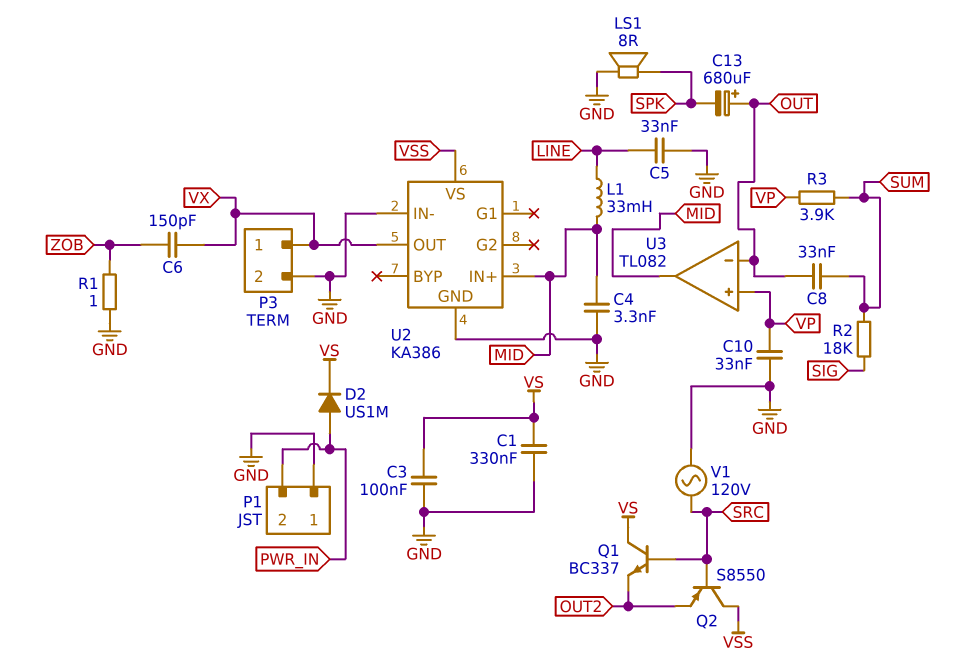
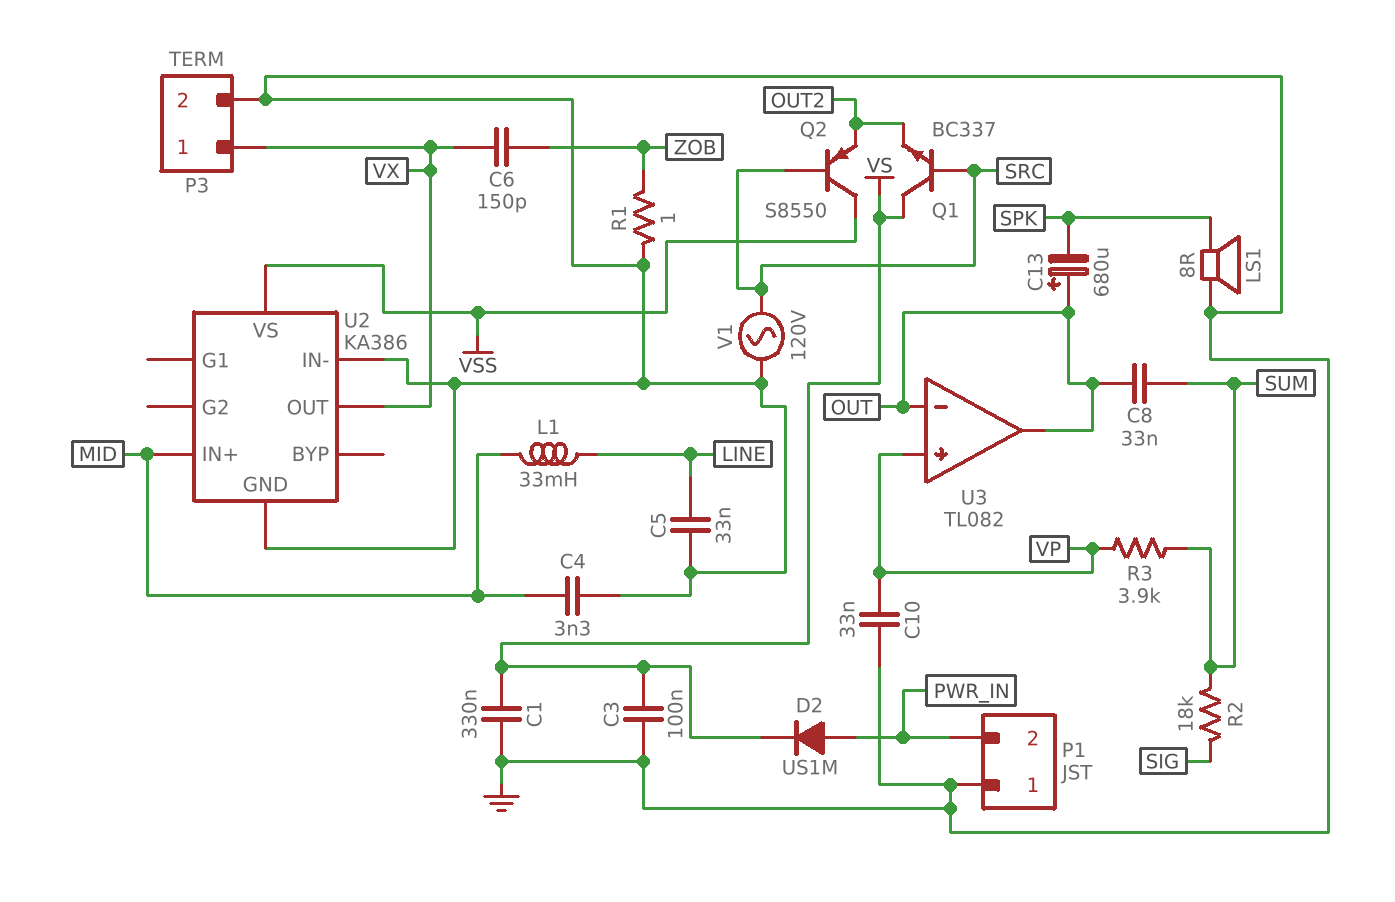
U3 pin out: MID -> OUT

